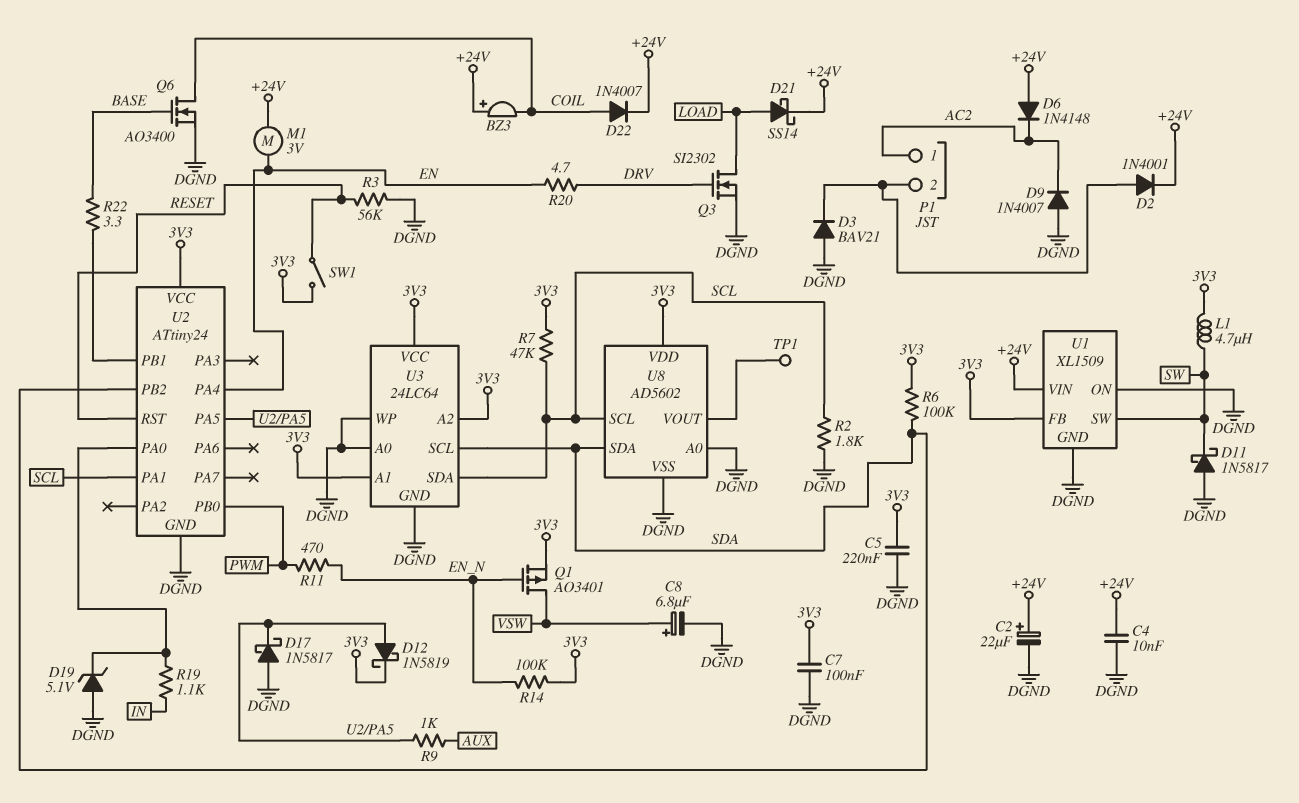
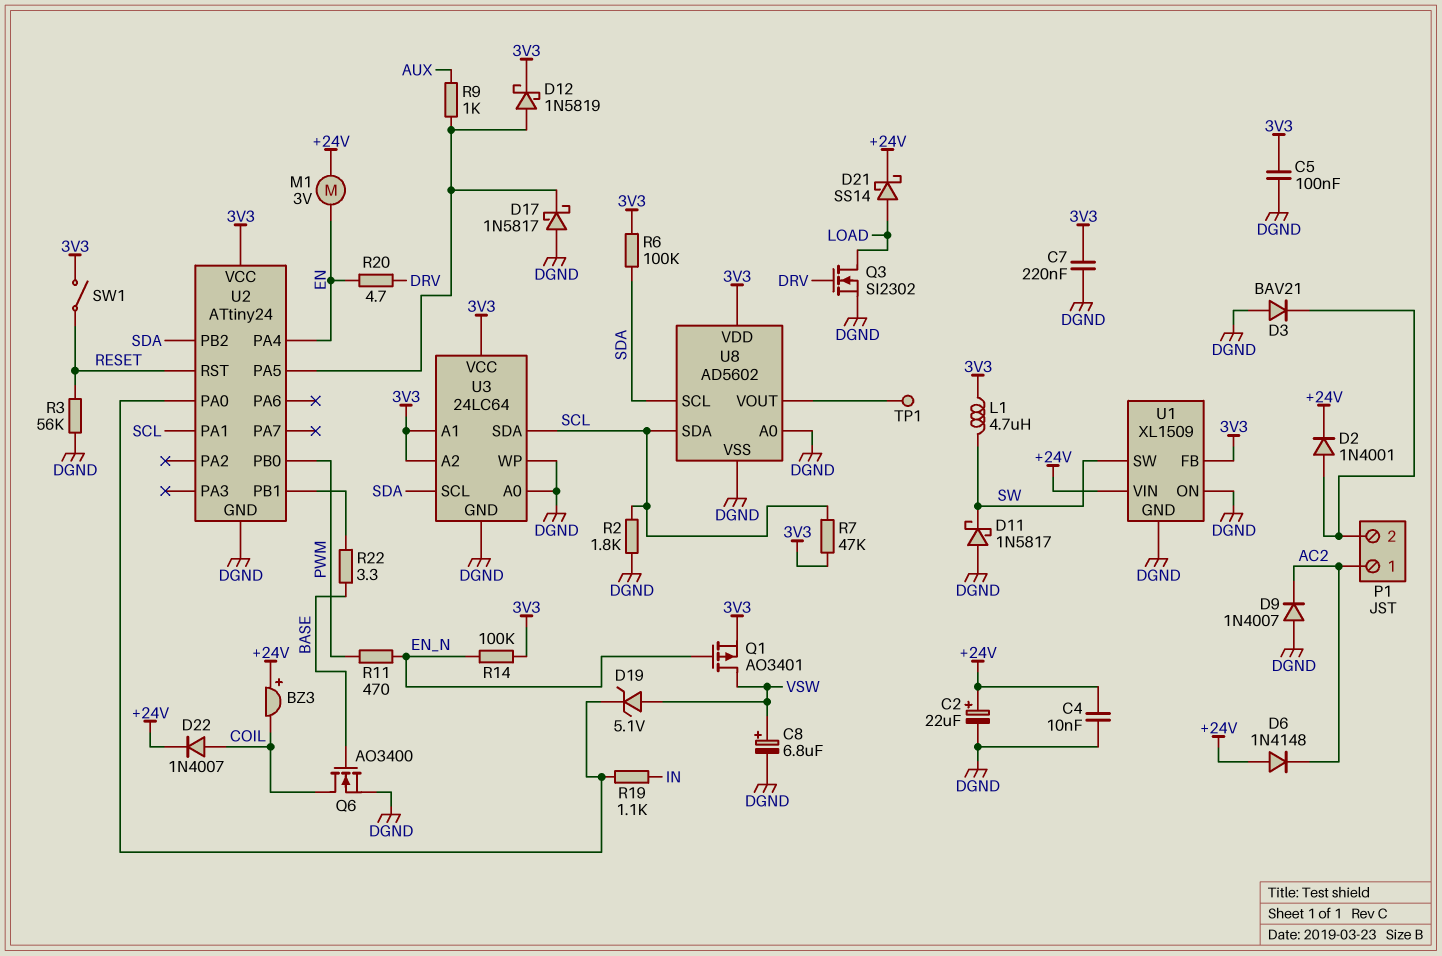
C5: 220nF (3V3, DGND) -> 100nF (3V3, DGND)
C7: 100nF (3V3, DGND) -> 220nF (3V3, DGND)
D19: zener 5.1V (A DGND, K U2/PA0) -> zener 5.1V (A VSW, K U2/PA0)
U8 pin SCL: SCL -> SDA
U8 pin SDA: SDA -> SCL

